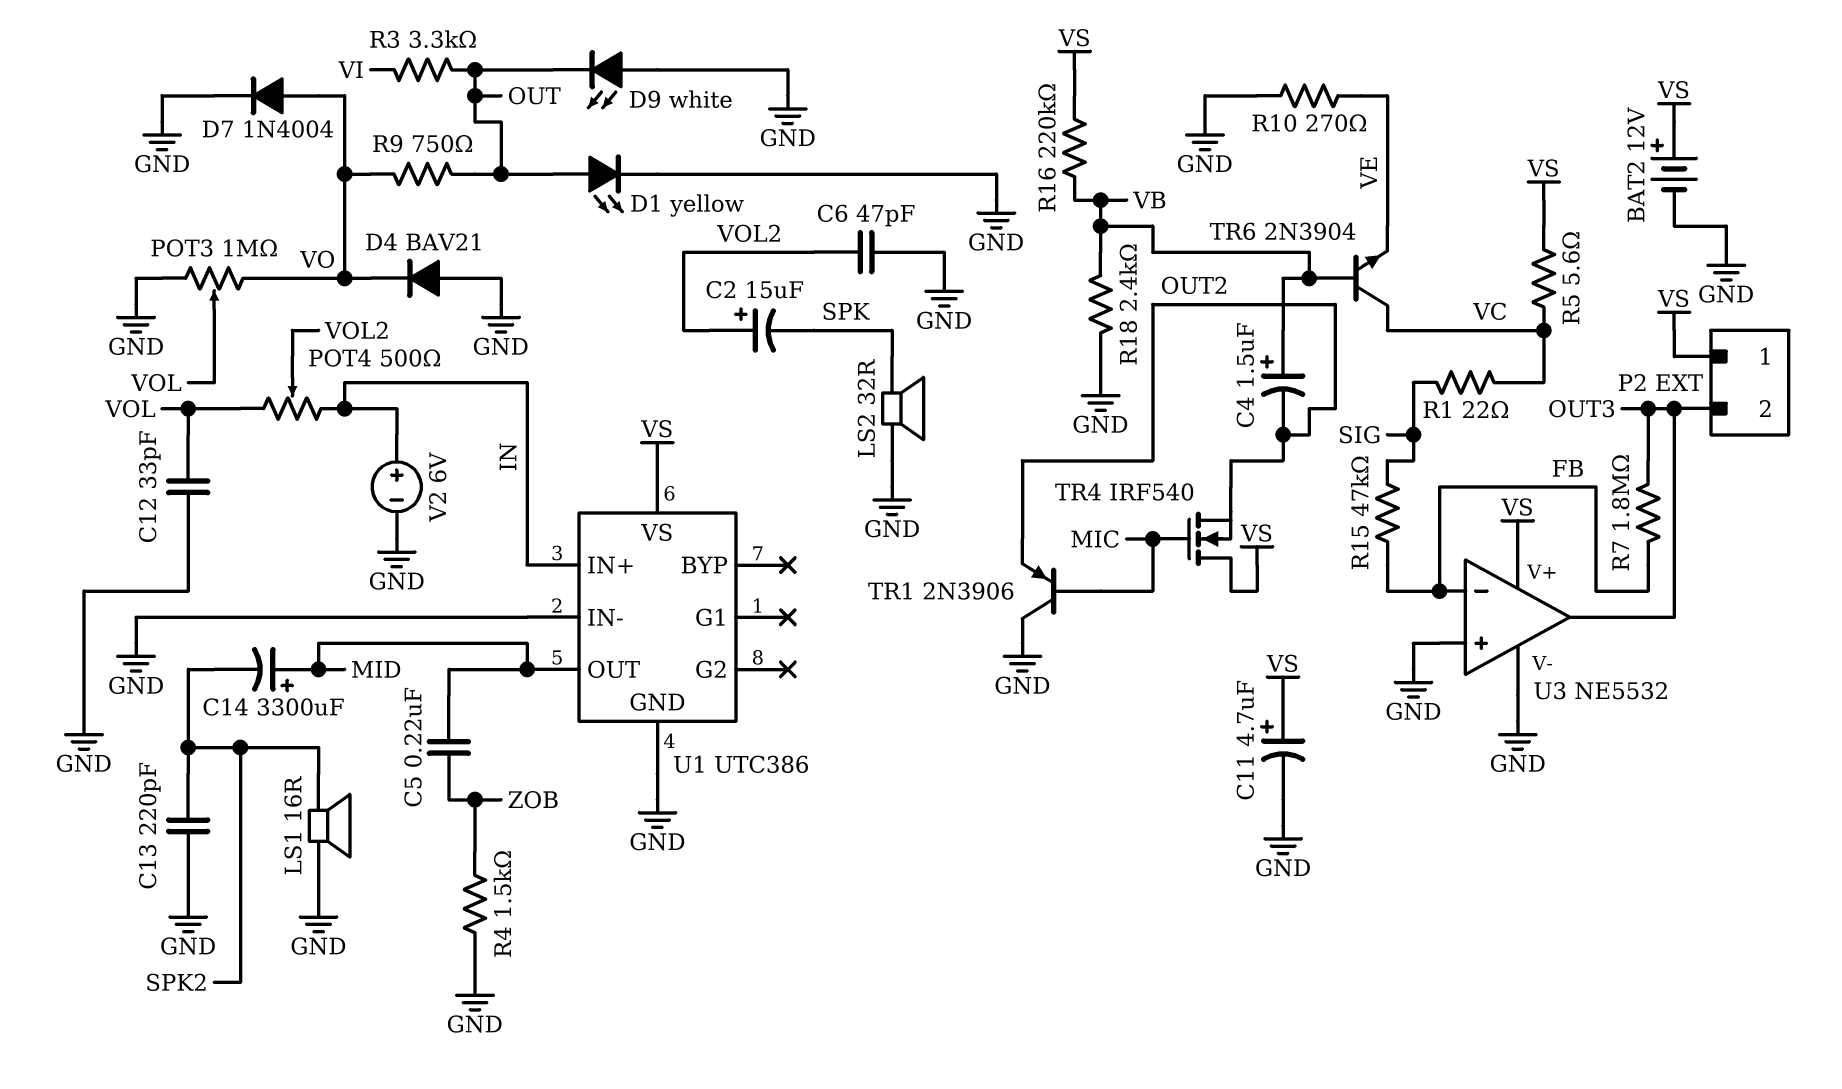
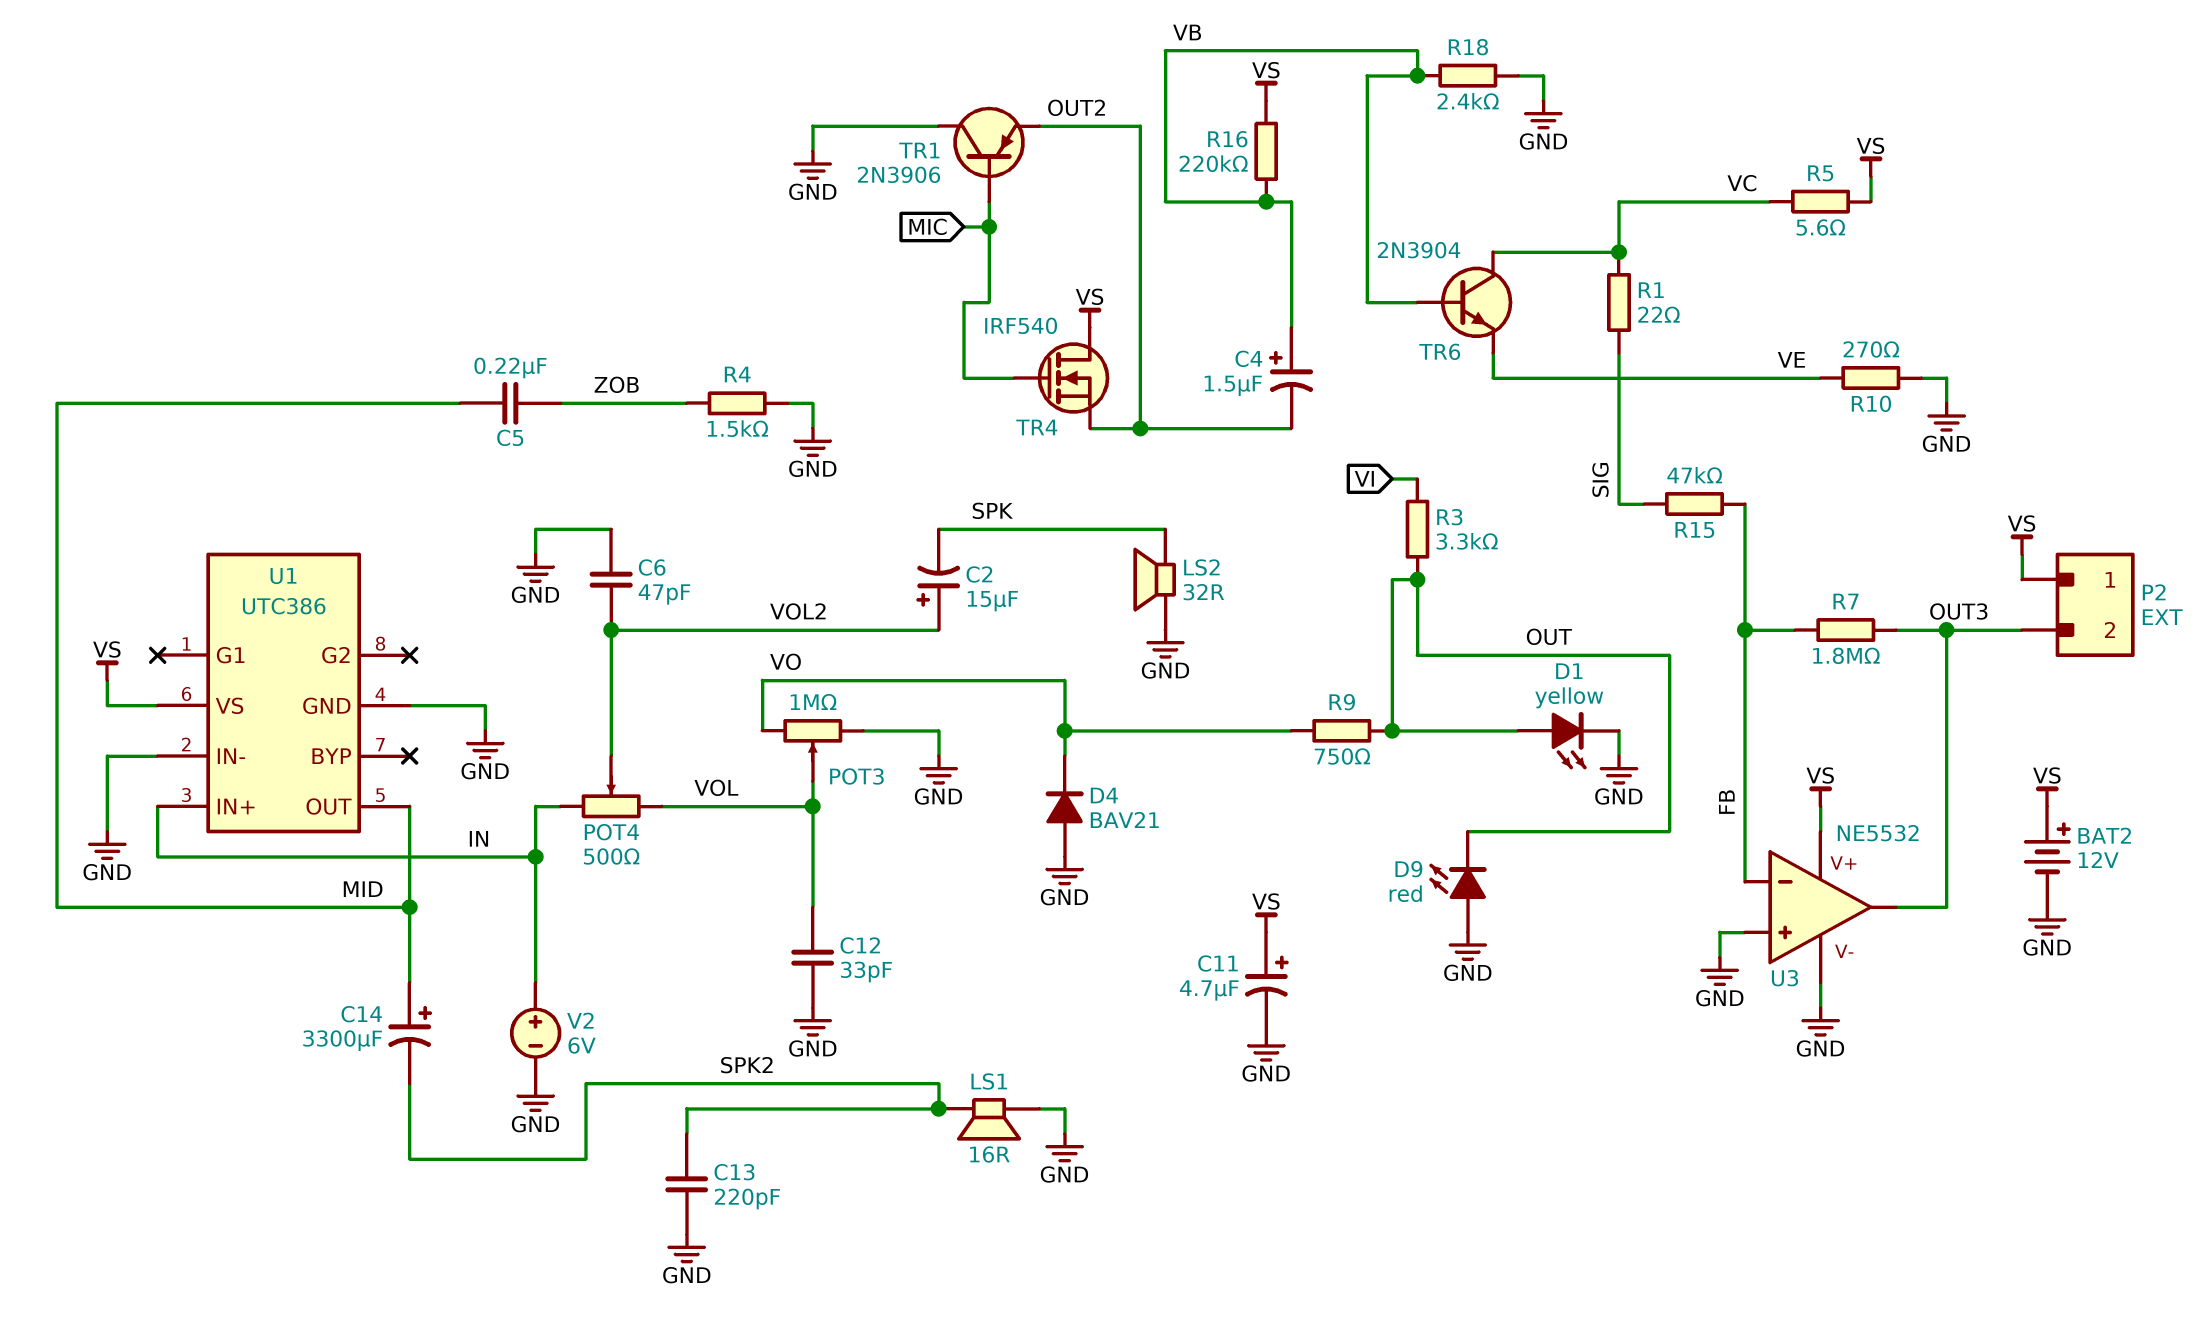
D7: diode 1N4004 (A VO, K GND) -> none
D9: LED white (A GND, K OUT) -> LED red (A GND, K OUT)

